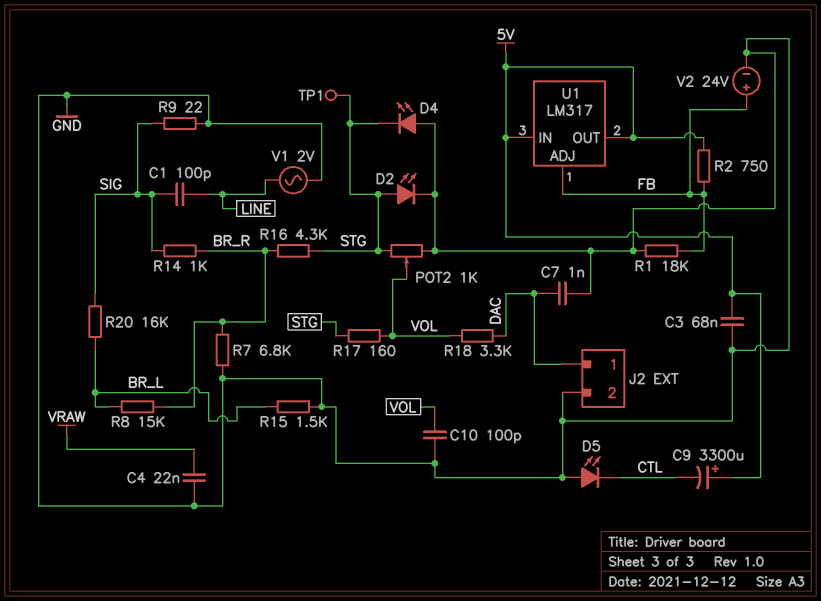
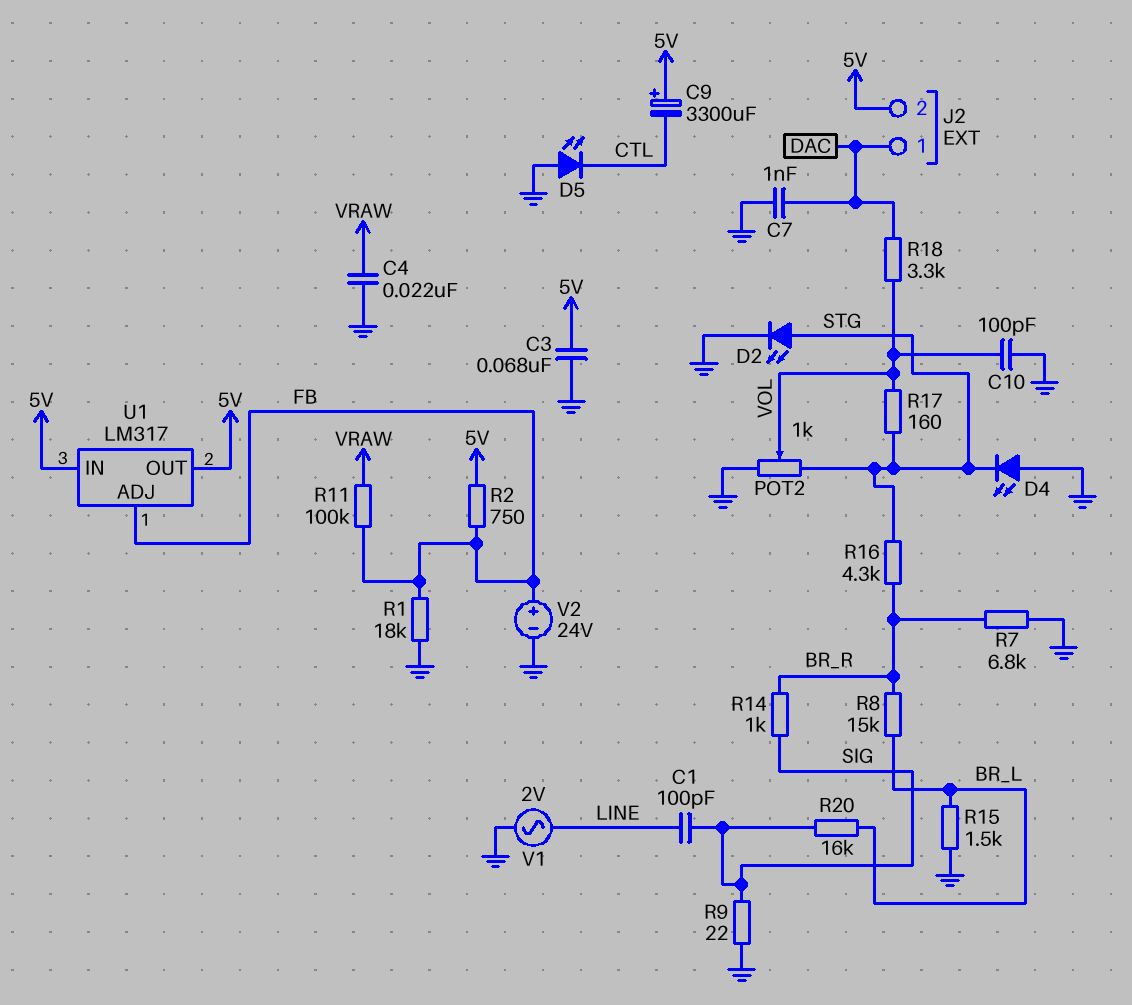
J2 pin 2: GND -> 5V
R11: none -> 100k (FB, VRAW)
TP1: test point (STG) -> none

